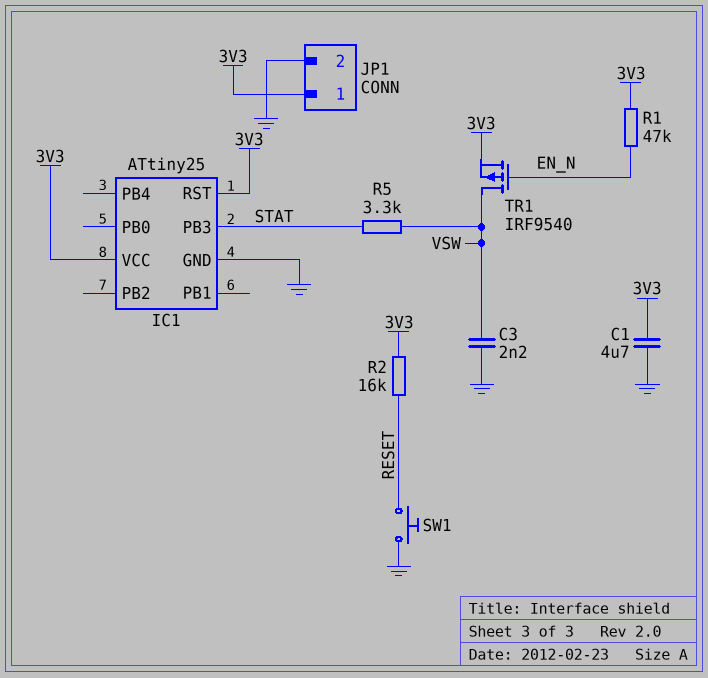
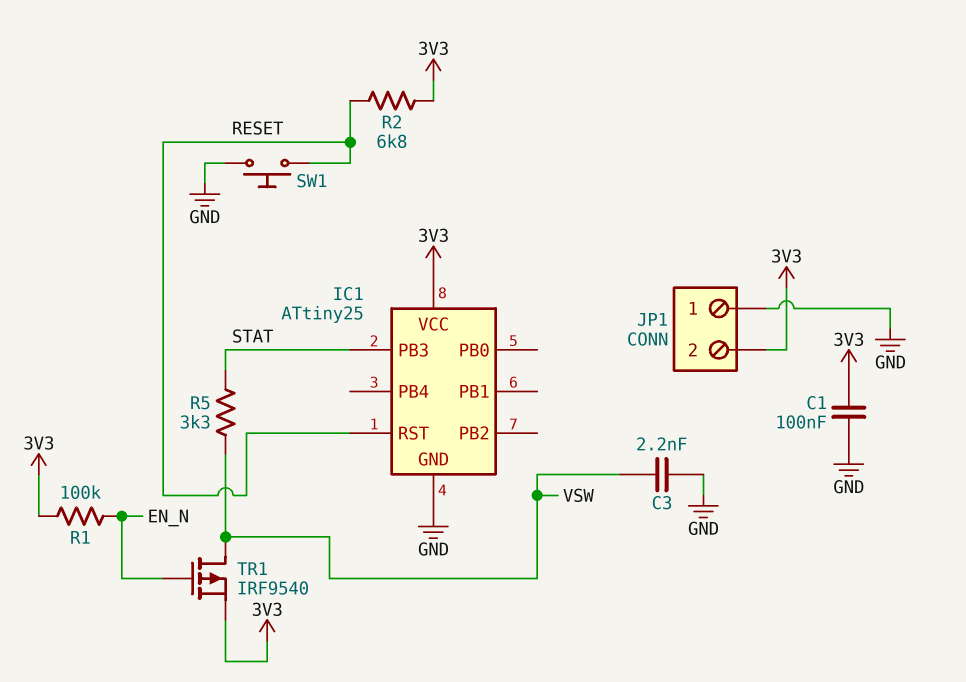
C1: 4.7uF (3V3, GND) -> 100nF (3V3, GND)
IC1 pin RST: 3V3 -> RESET
JP1 pin 1: 3V3 -> GND
JP1 pin 2: GND -> 3V3
R1: 47k (3V3, EN_N) -> 100k (3V3, EN_N)
R2: 16k (3V3, RESET) -> 6.8k (3V3, RESET)

